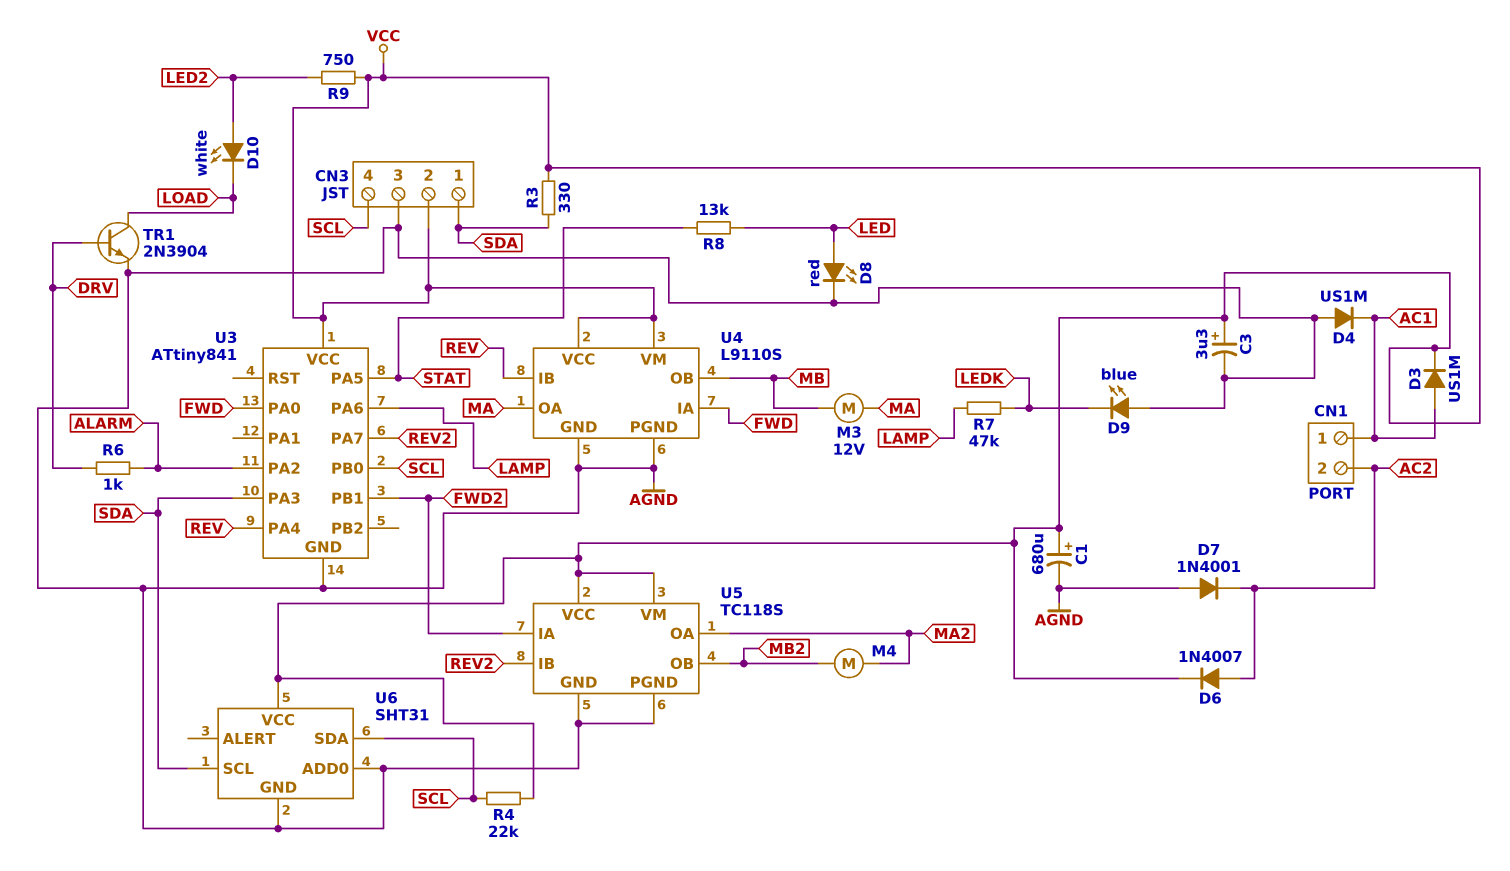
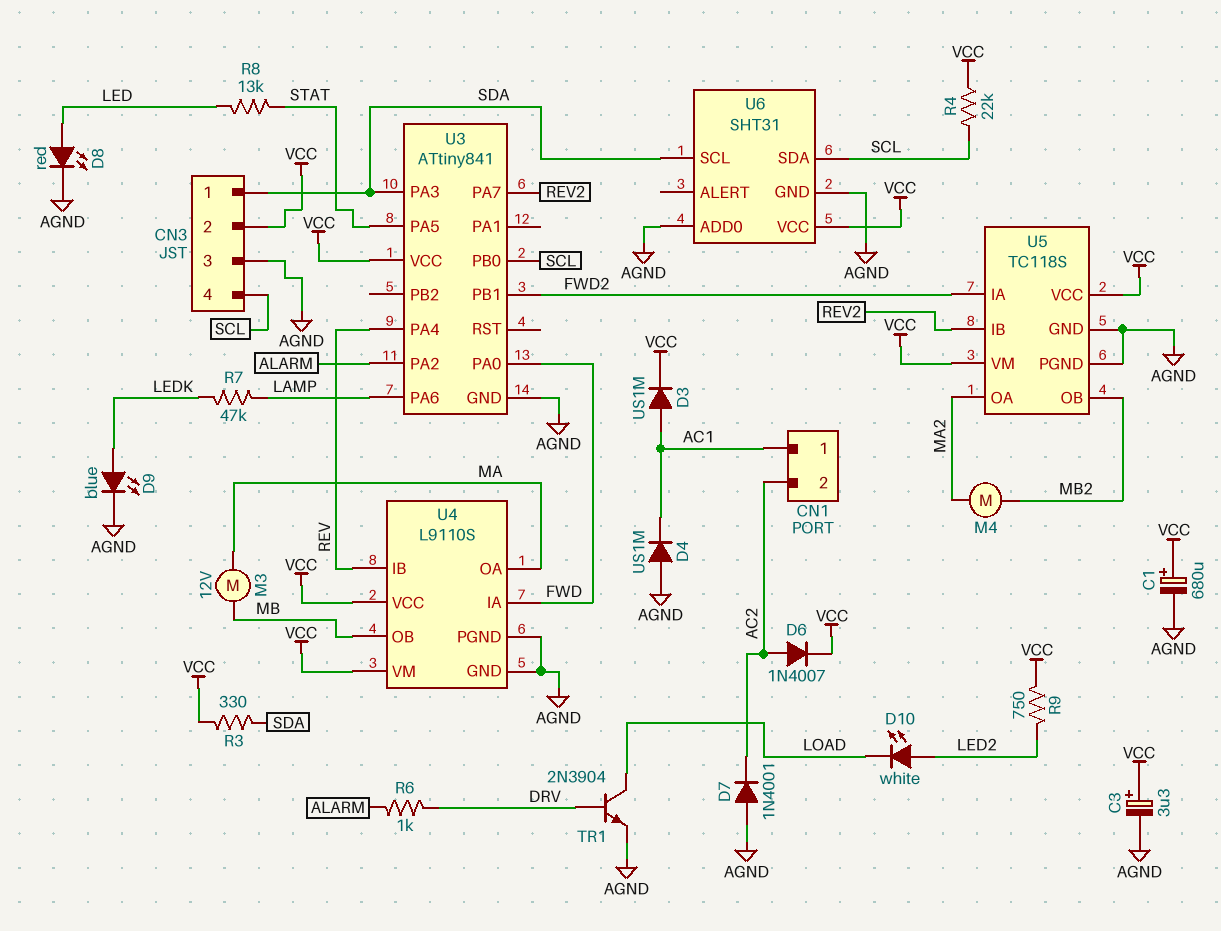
D9: LED blue (A AGND, K LEDK) -> LED blue (A LEDK, K AGND)

